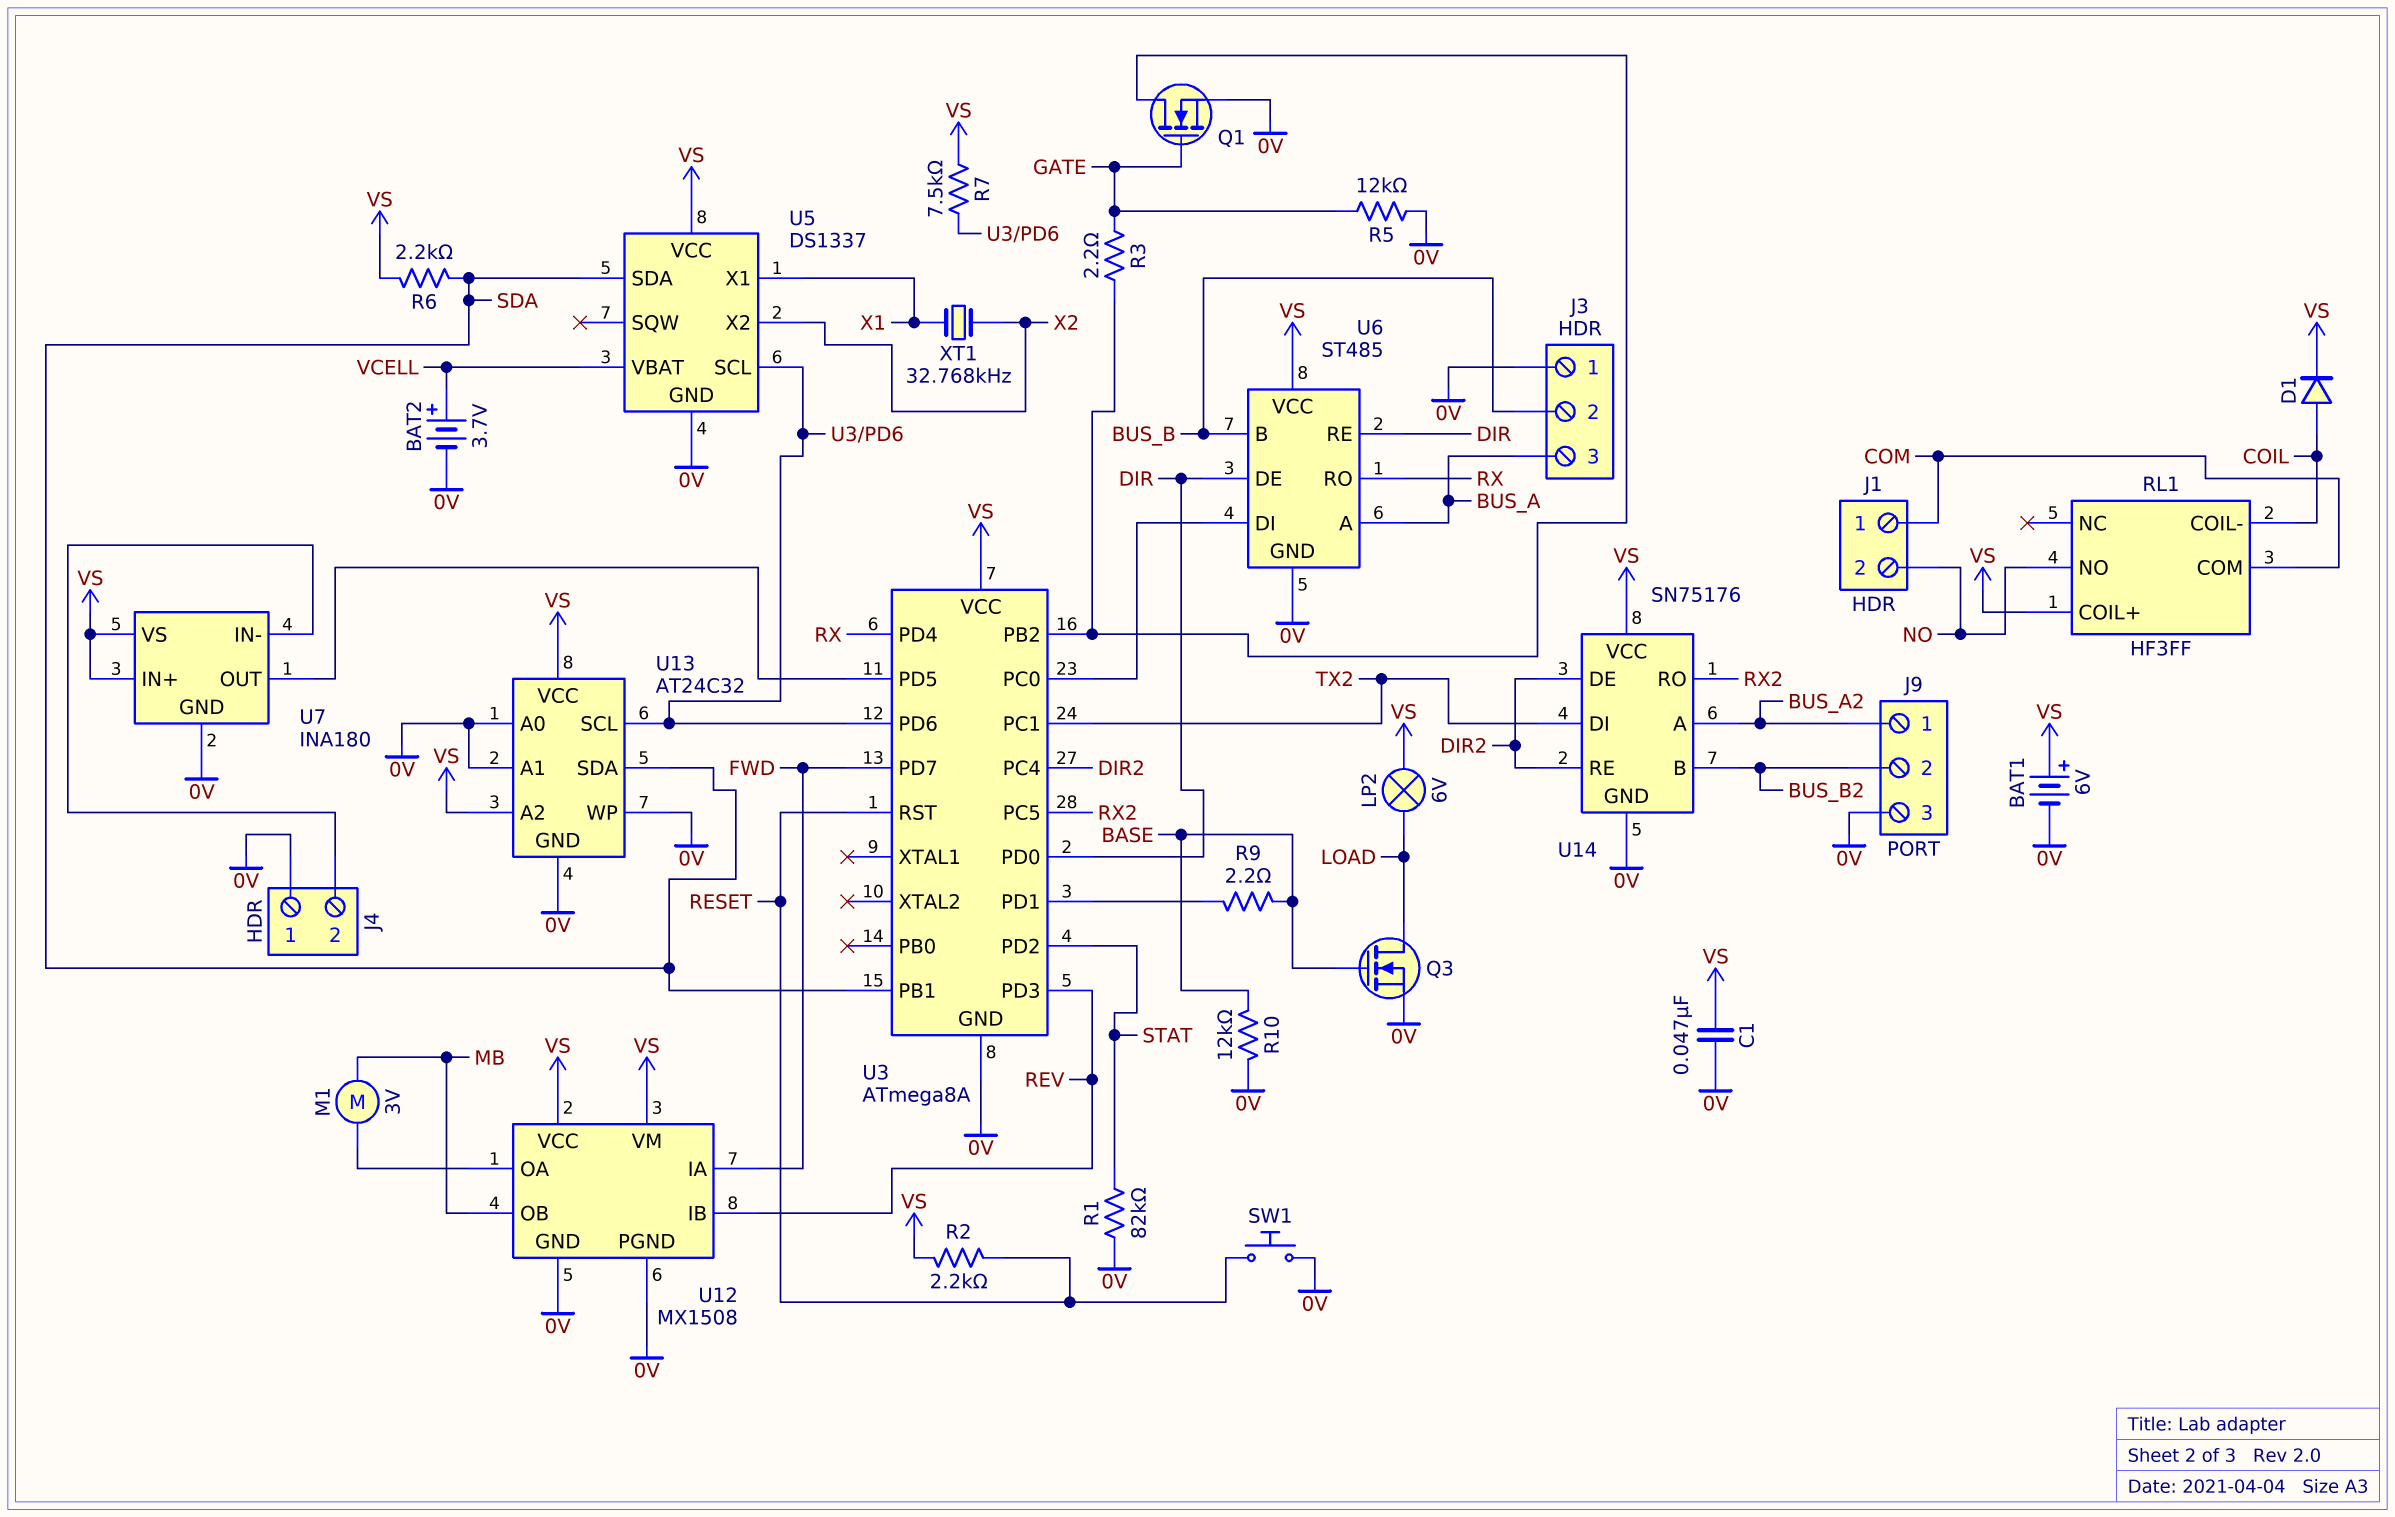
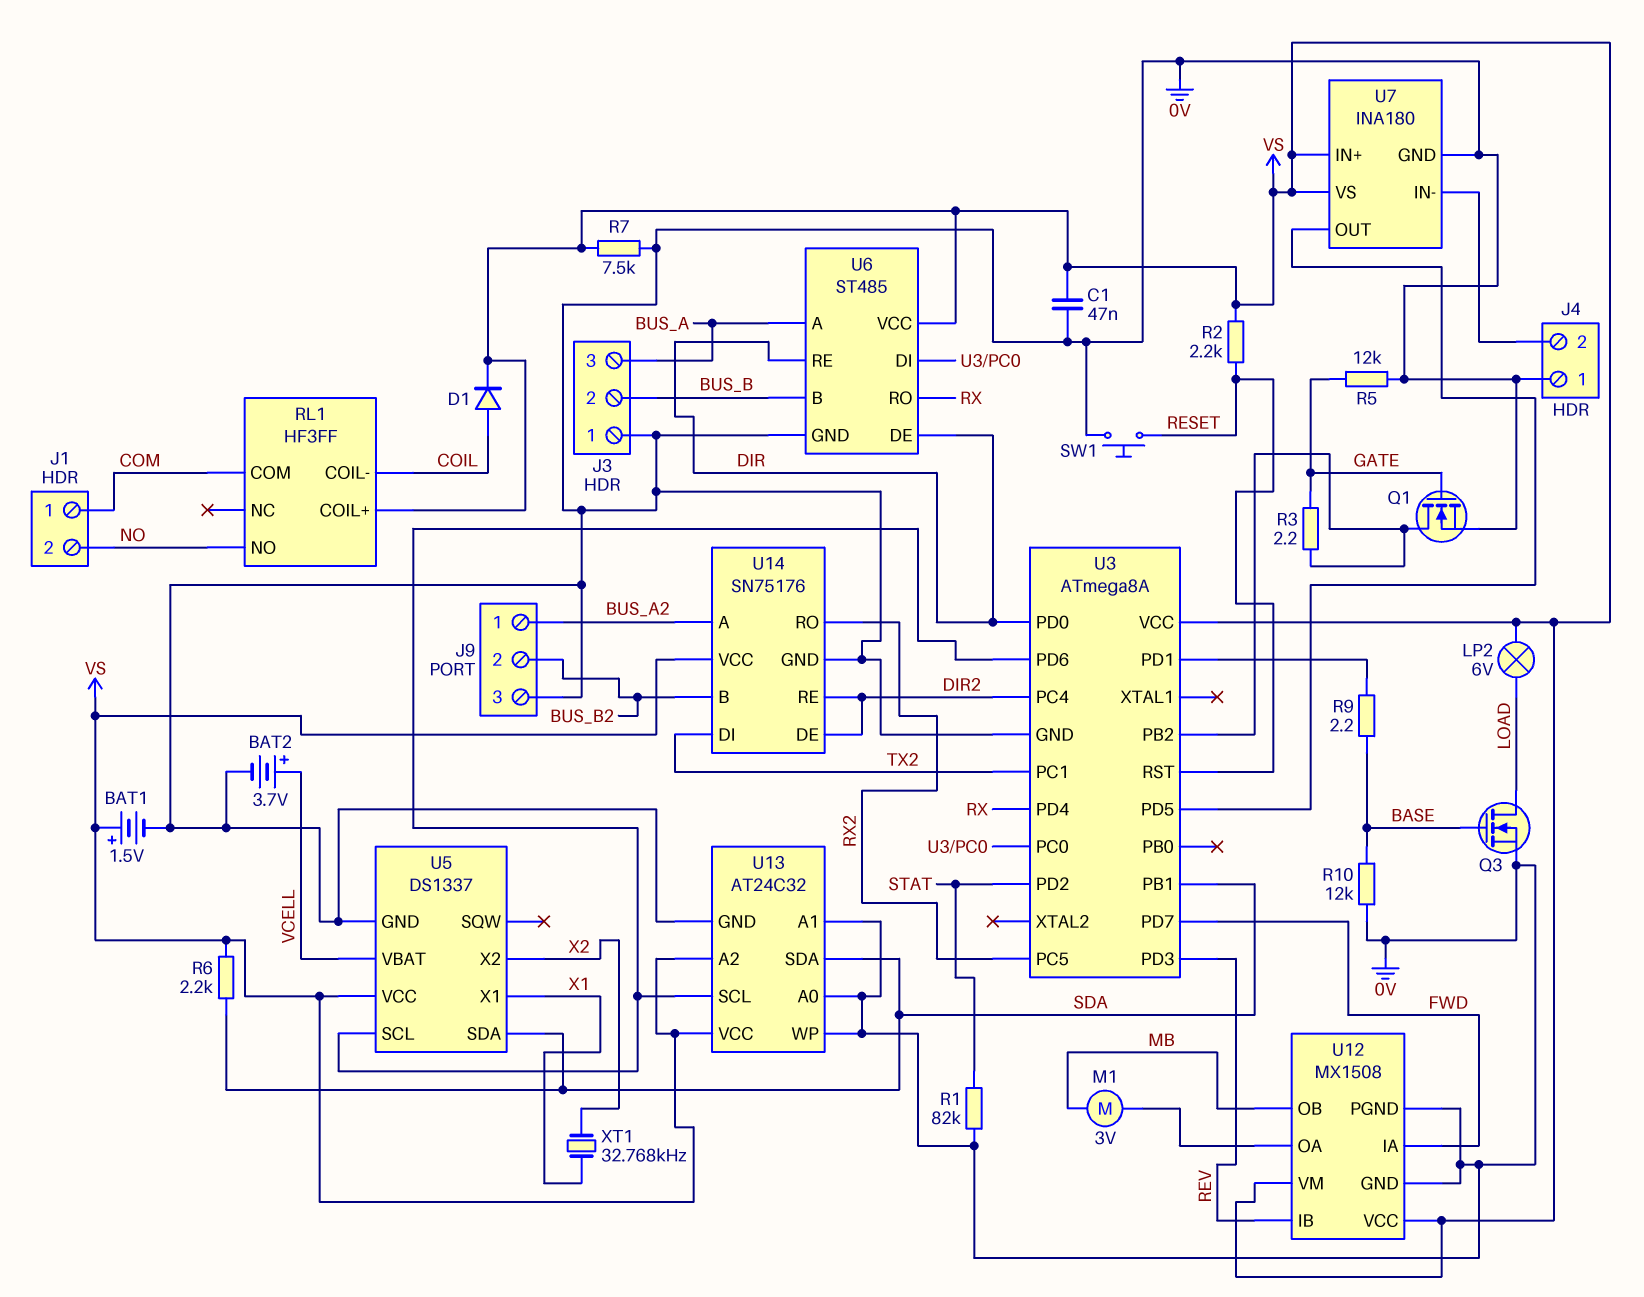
BAT1: 6V (plus VS, minus 0V) -> 1.5V (plus VS, minus 0V)
R7: 7.5k (U3/PD6, VS) -> 7.5k (0V, VS)

